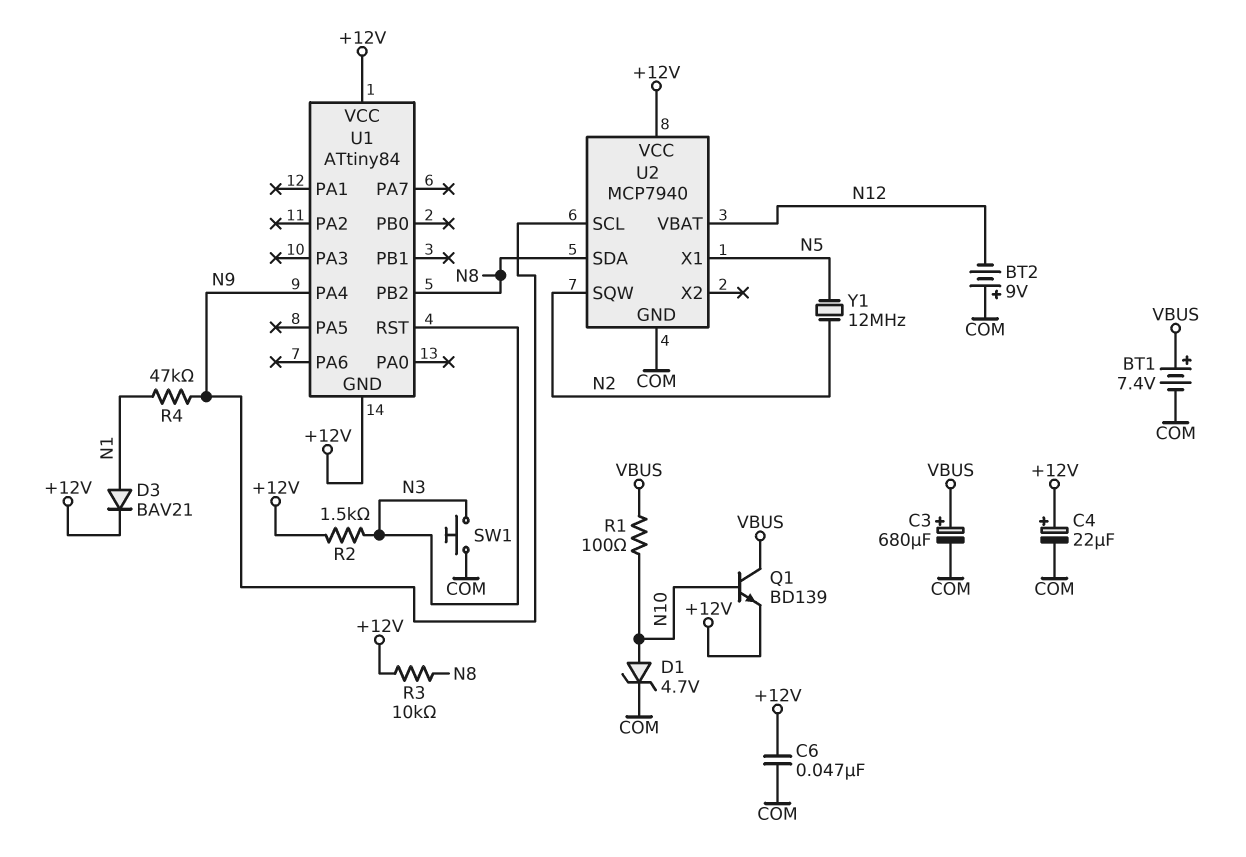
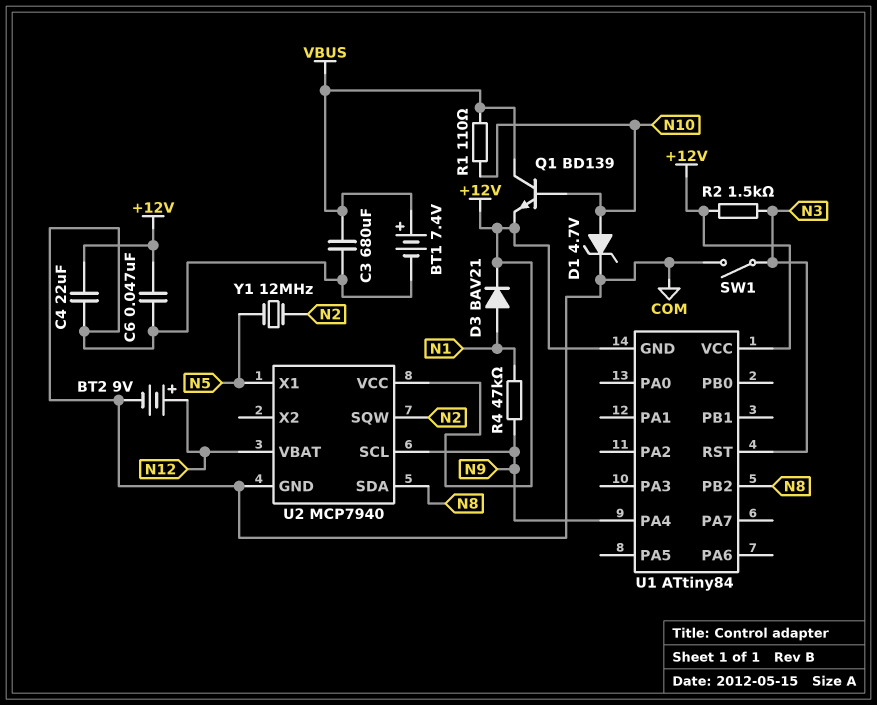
BT2: 9V (plus COM, minus N12) -> 9V (plus N12, minus COM)
C3: 680uF (plus VBUS, minus COM) -> 680uF (COM, VBUS)
C4: 22uF (plus +12V, minus COM) -> 22uF (+12V, COM)
R1: 100 (N10, VBUS) -> 110 (N10, VBUS)
R3: 10k (+12V, N8) -> none
SW1: button (COM, N3) -> switch (COM, N3)

